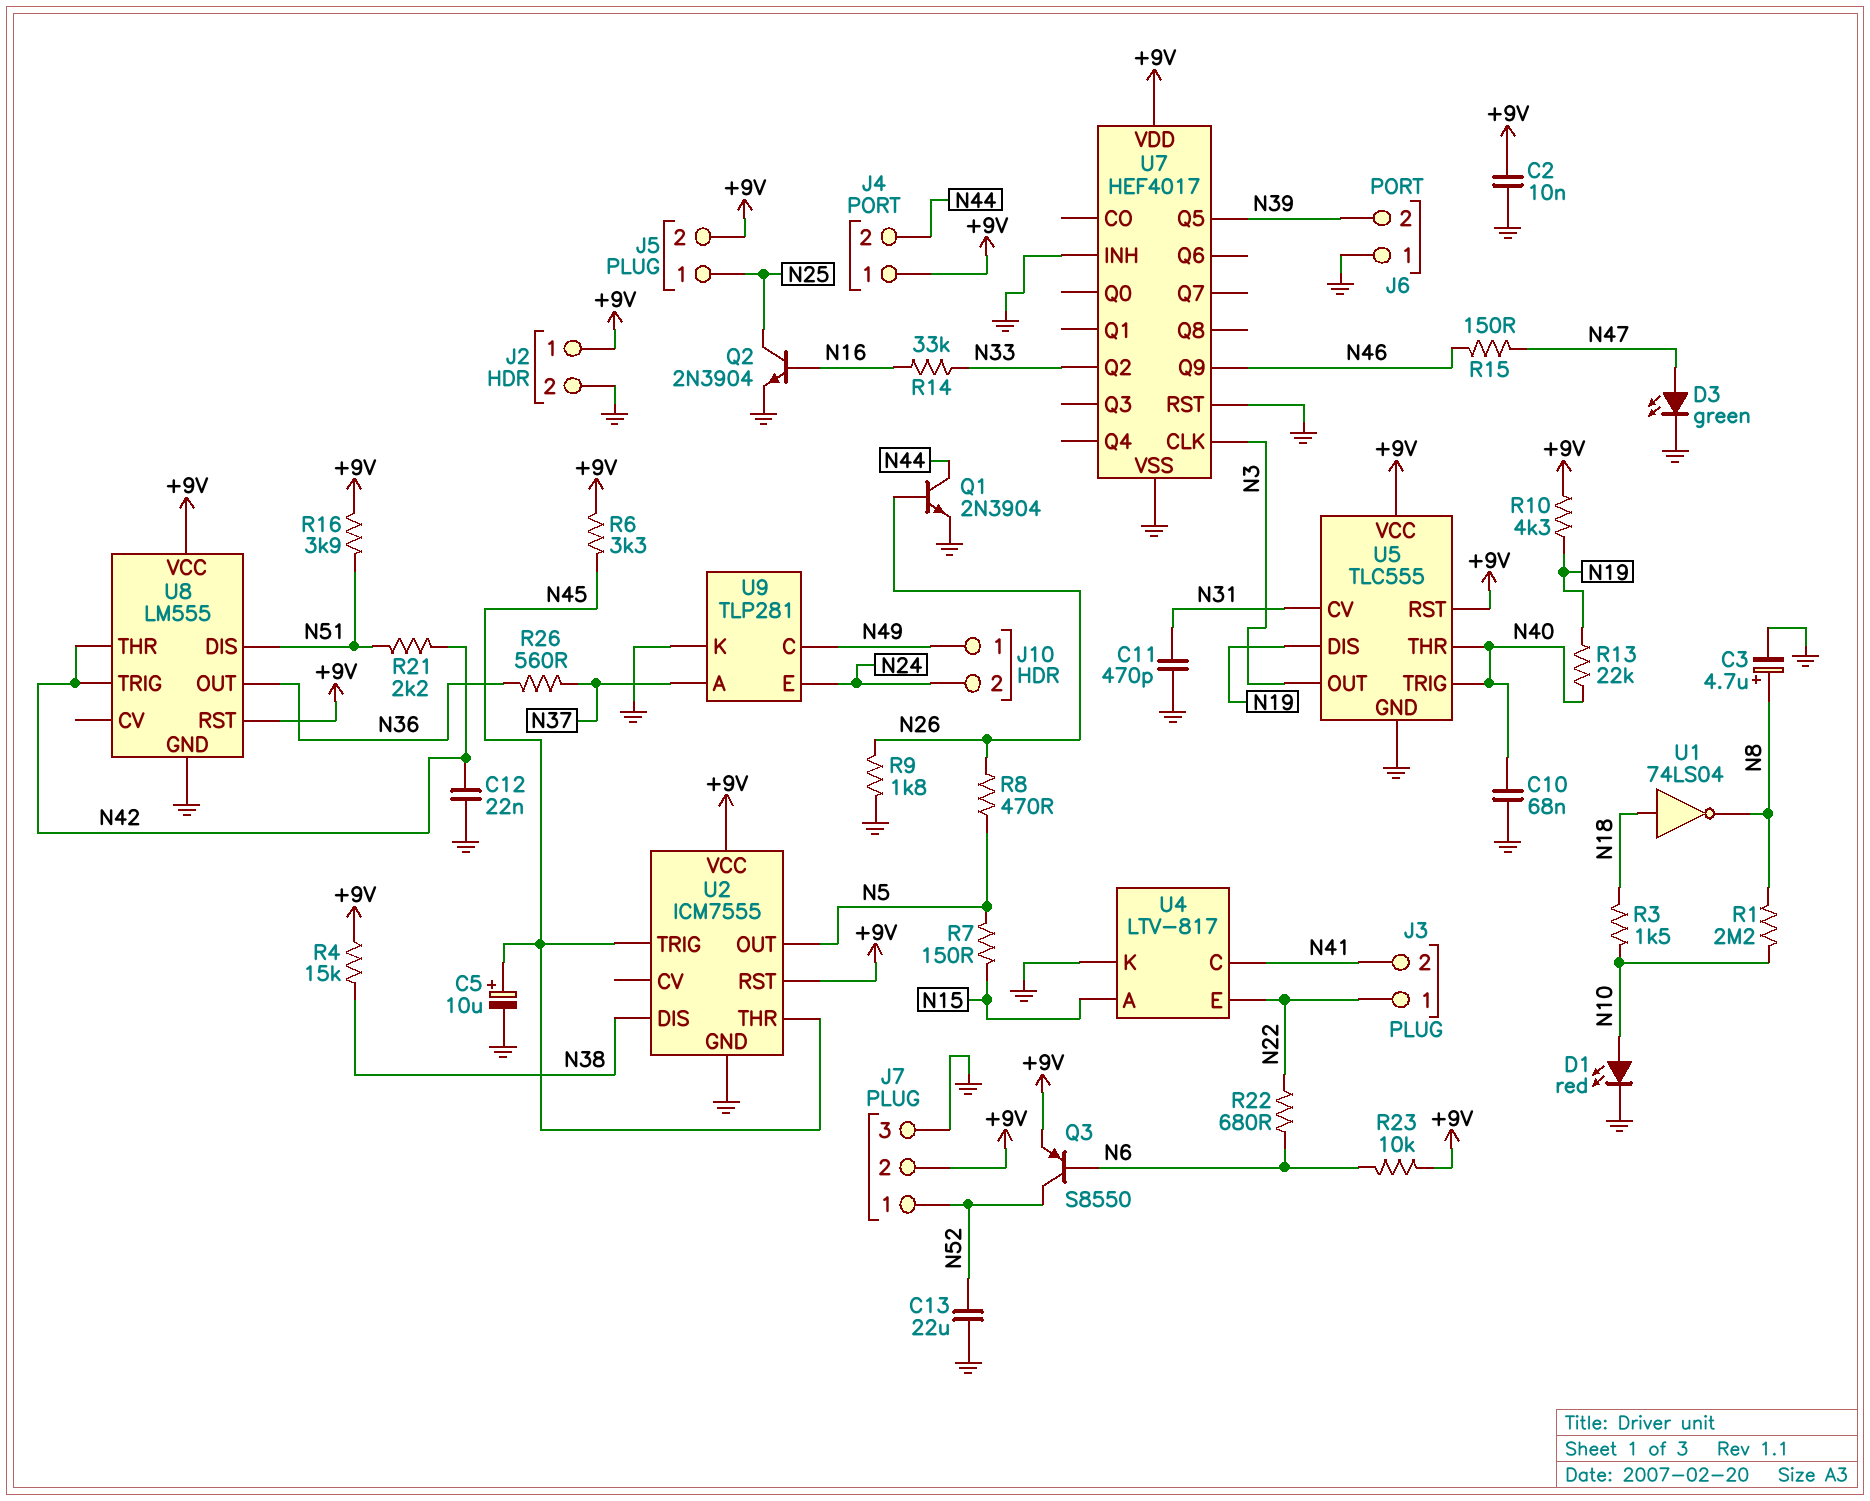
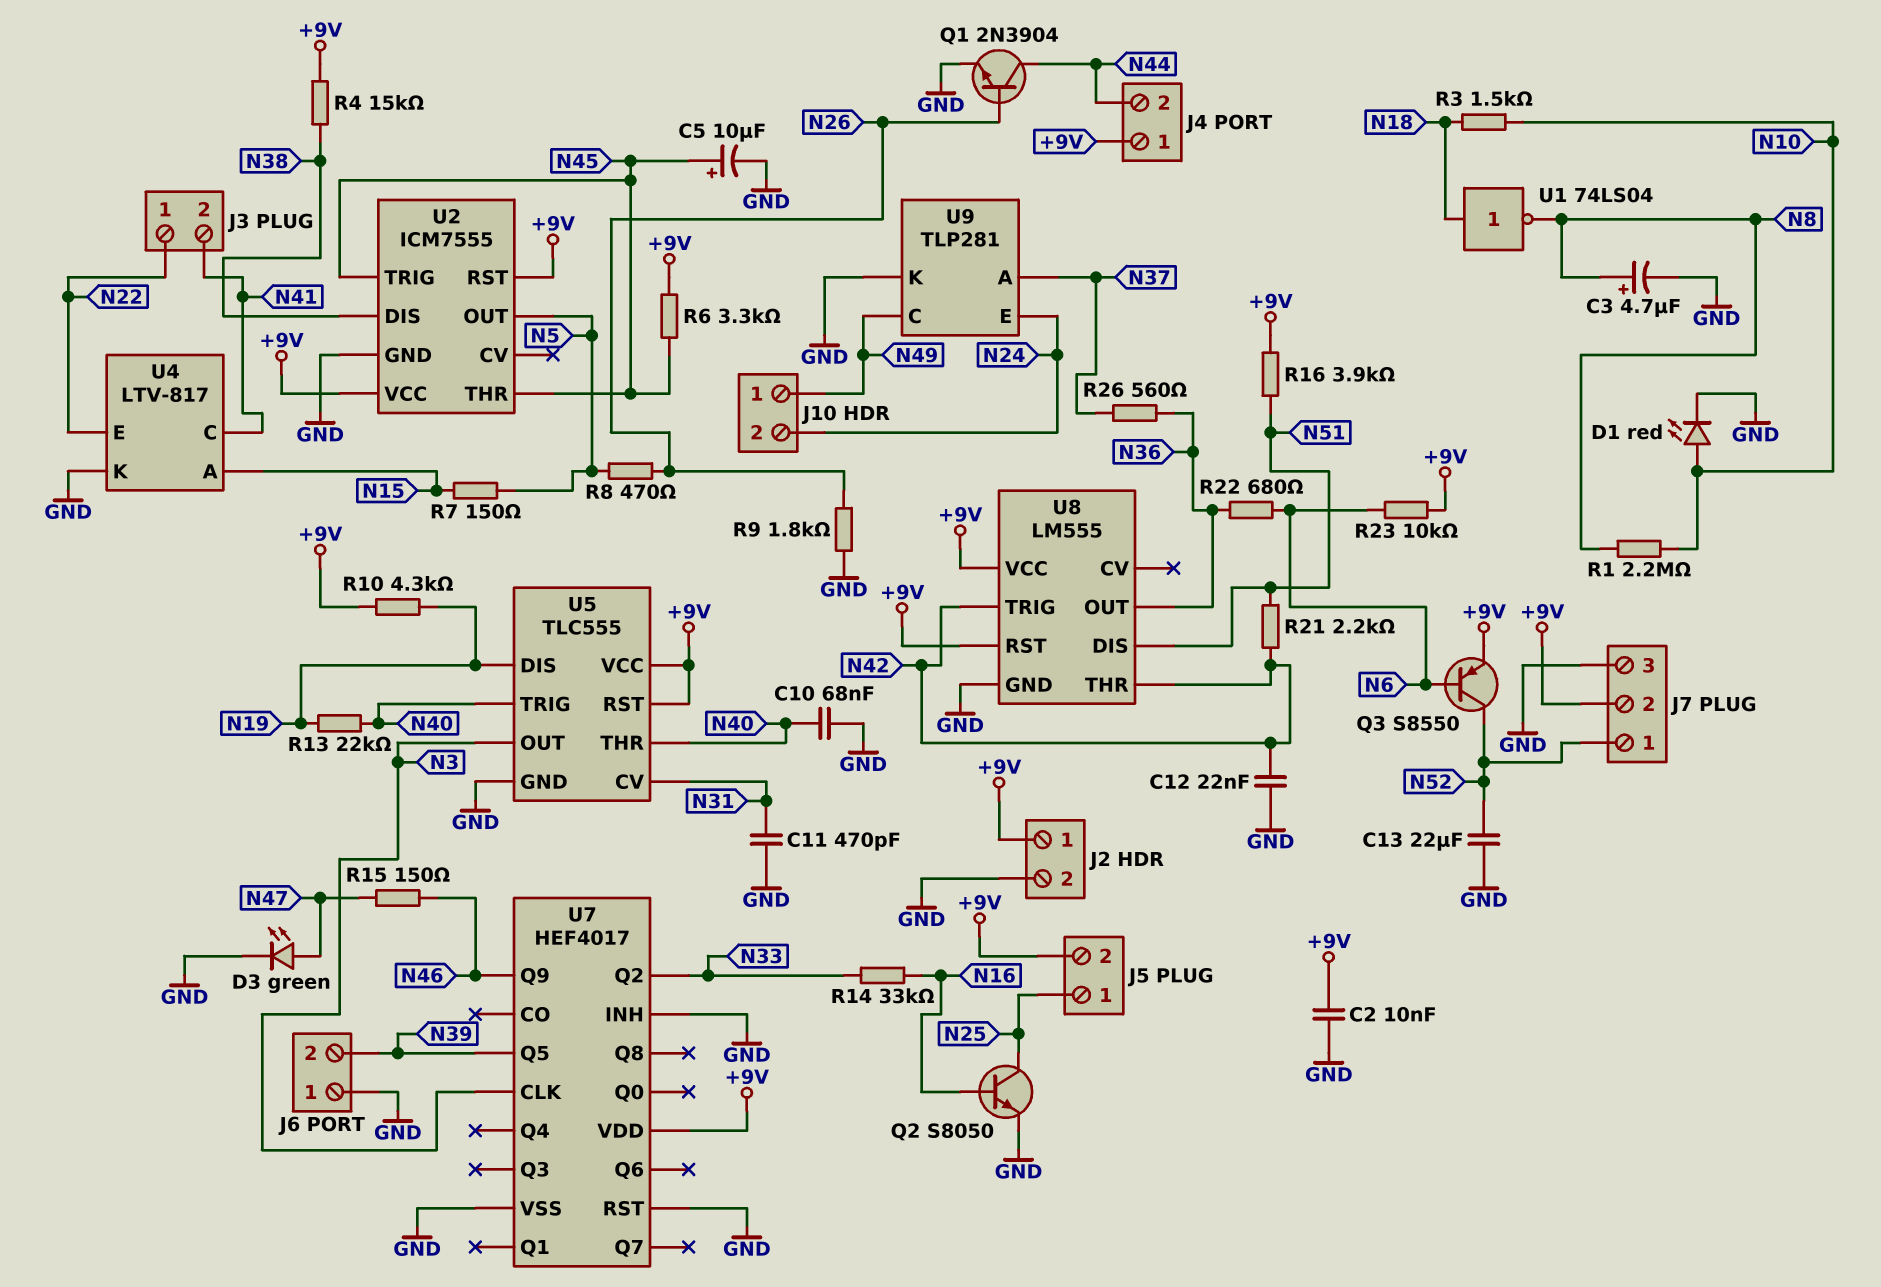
Q2: NPN 2N3904 (B N16, C N25, E GND) -> NPN S8050 (B N16, C N25, E GND)
R22: 680 (N6, N22) -> 680 (N6, N36)

